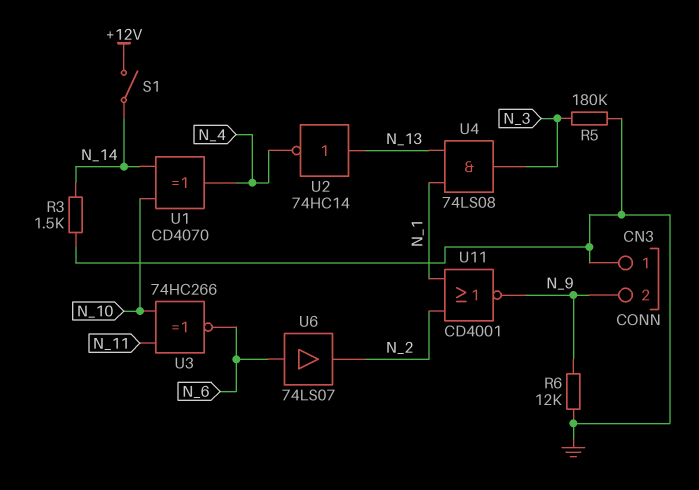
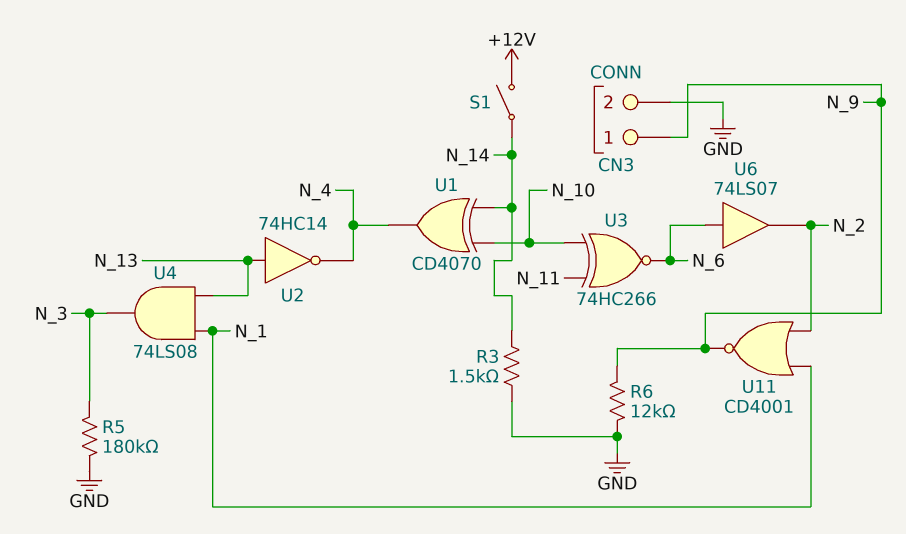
CN3 pin 1: GND -> N_9
CN3 pin 2: N_9 -> GND

